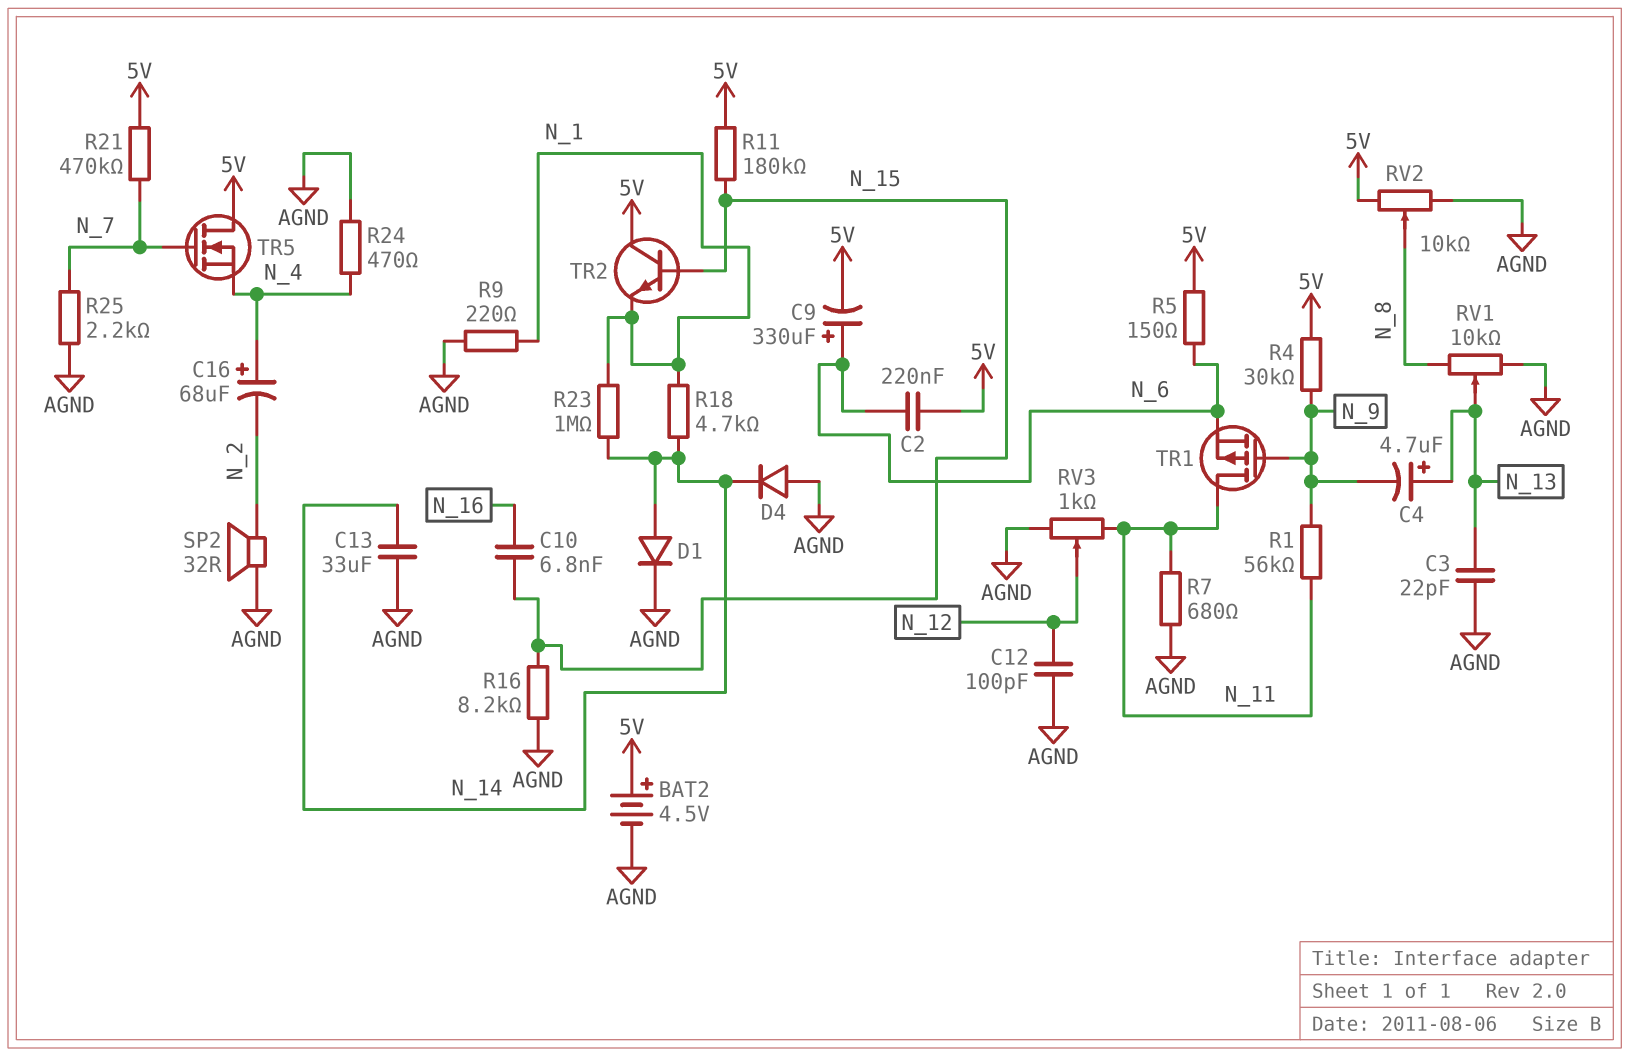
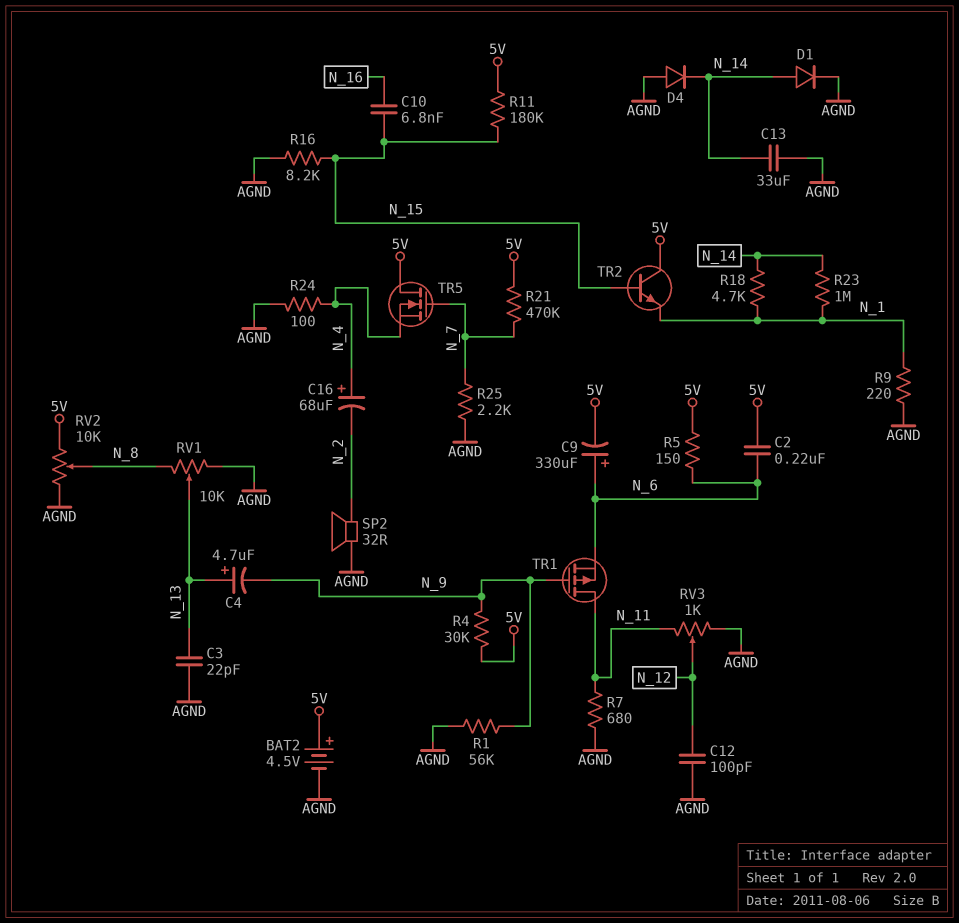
R1: 56k (N_9, N_11) -> 56k (AGND, N_9)
R24: 470 (AGND, N_4) -> 100 (AGND, N_4)

